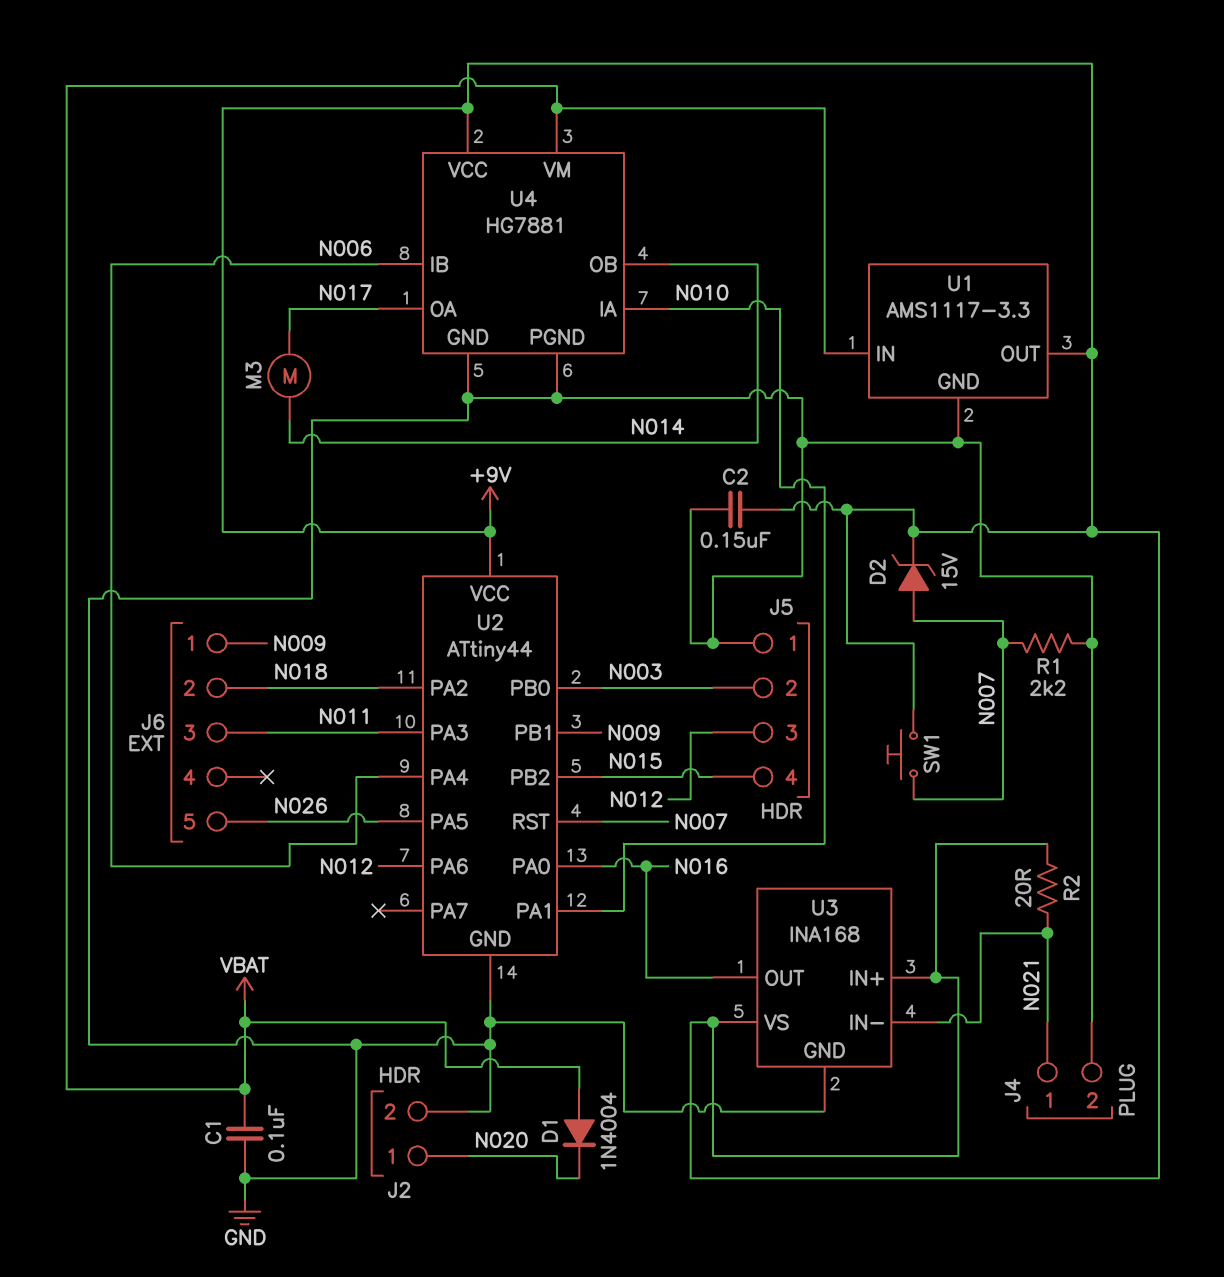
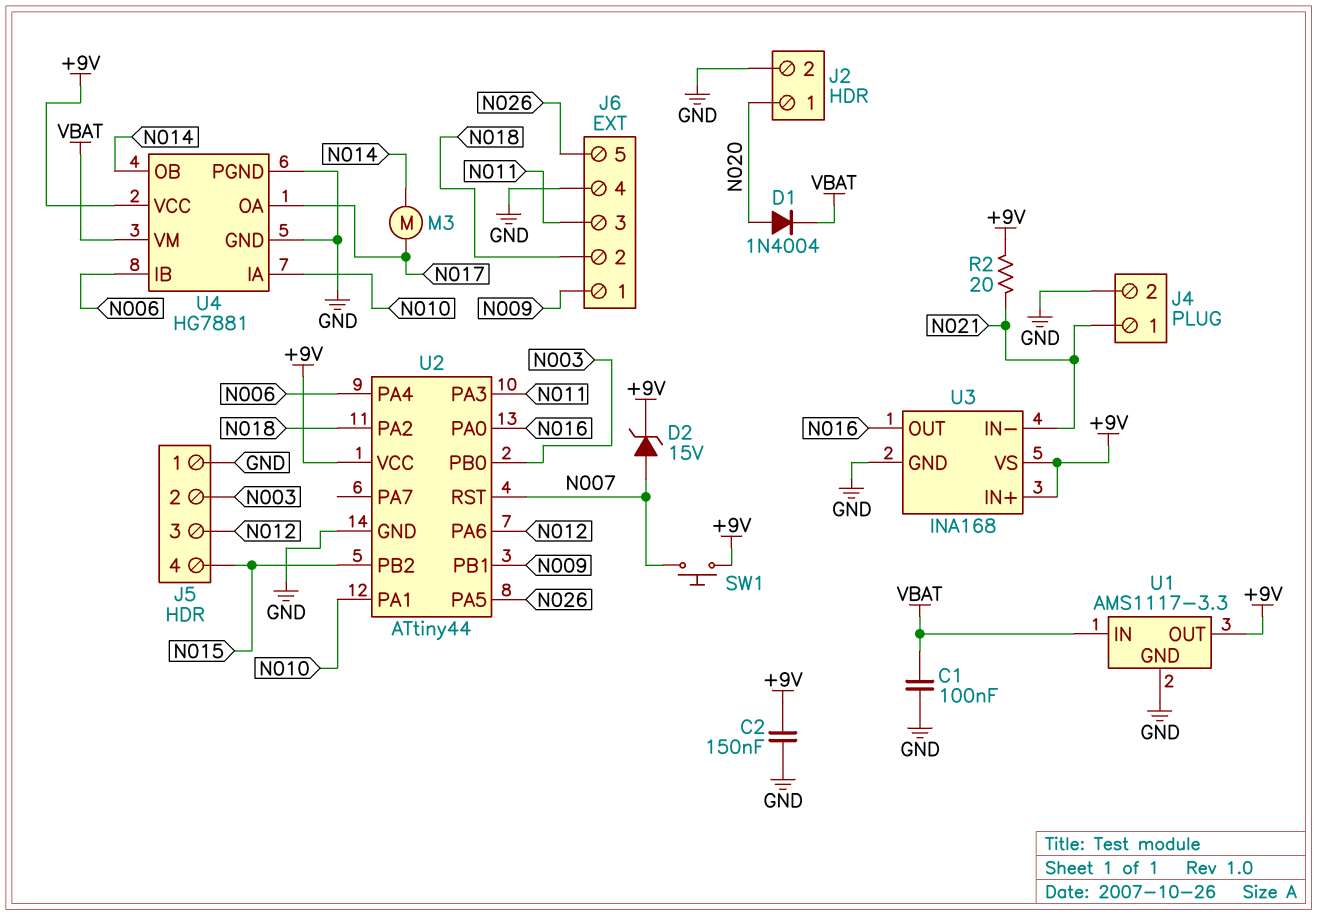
D1: diode 1N4004 (A VBAT, K N020) -> diode 1N4004 (A N020, K VBAT)
J6 pin 4: none -> GND
R1: 2.2k (GND, N007) -> none

